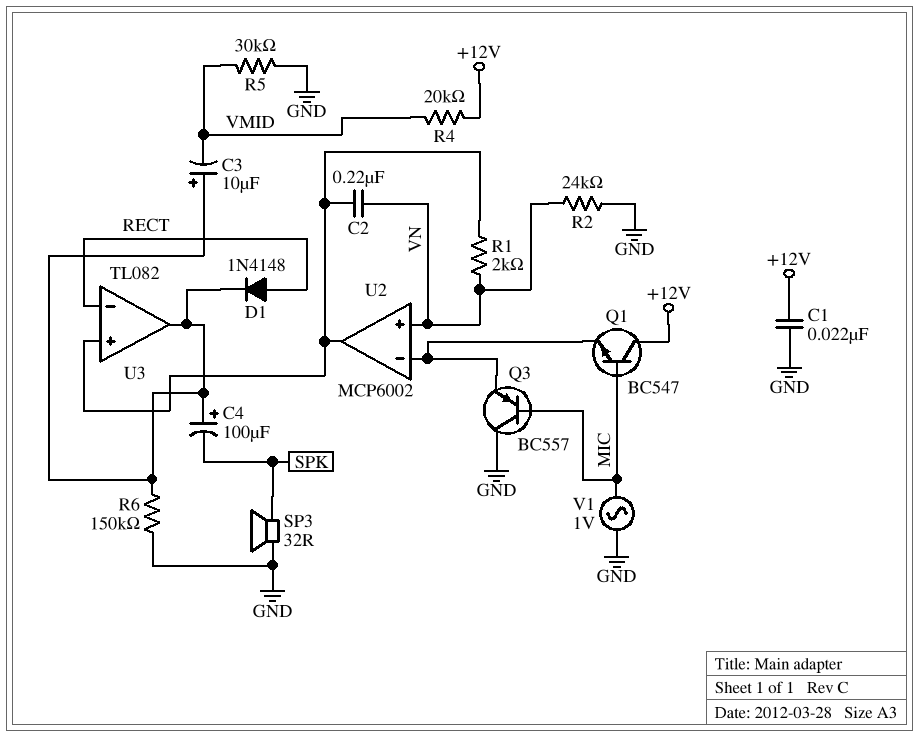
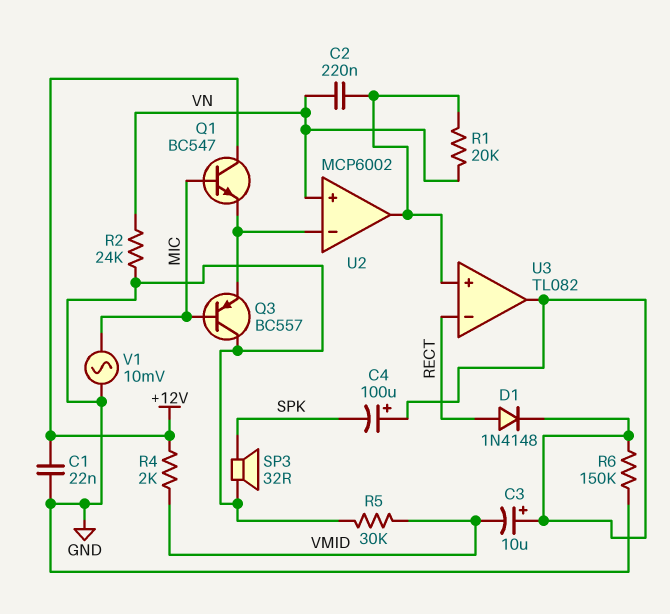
R1: 2k (U2/out, VN) -> 20k (U2/out, VN)
R4: 20k (+12V, VMID) -> 2k (+12V, VMID)
V1: AC 1V (GND, MIC) -> AC 10mV (GND, MIC)

